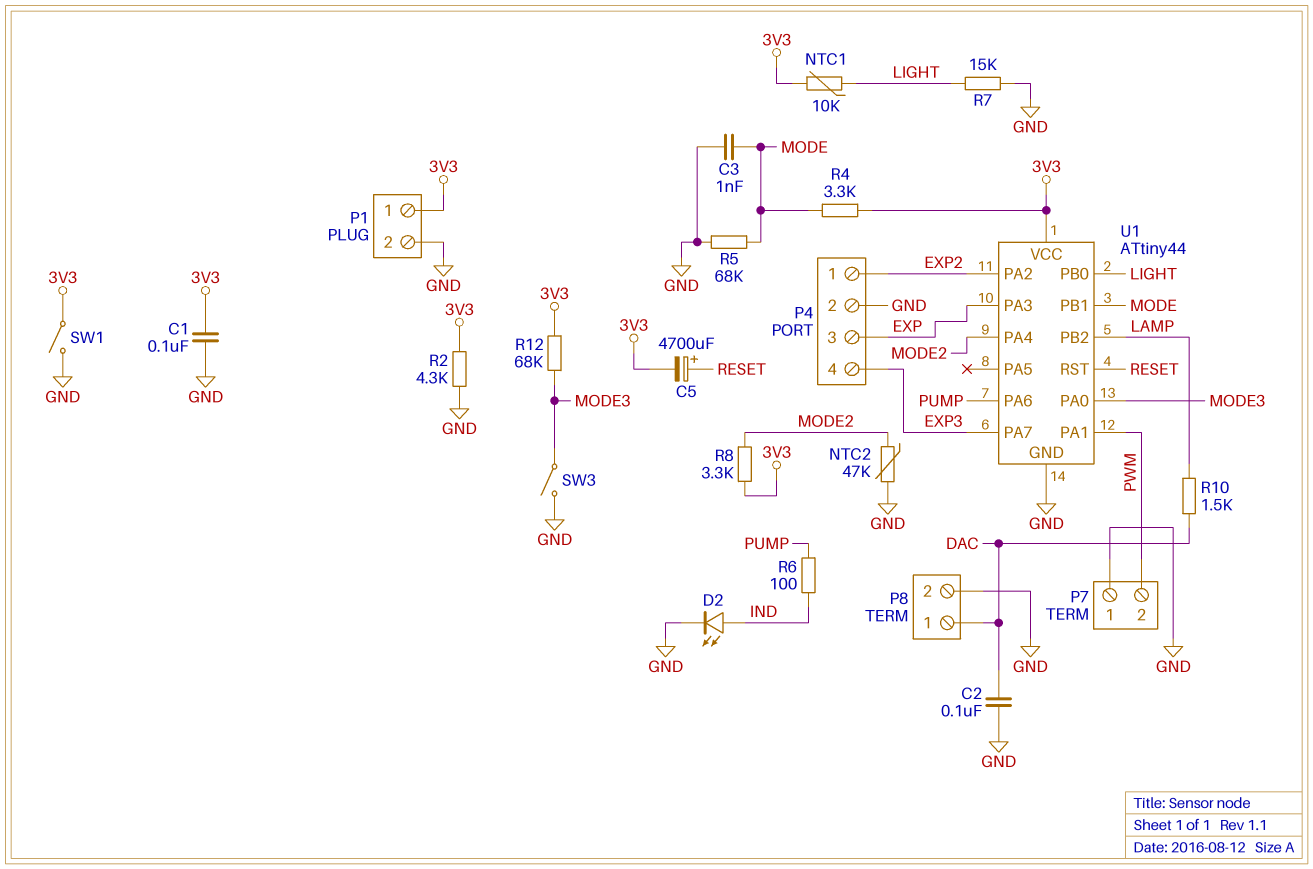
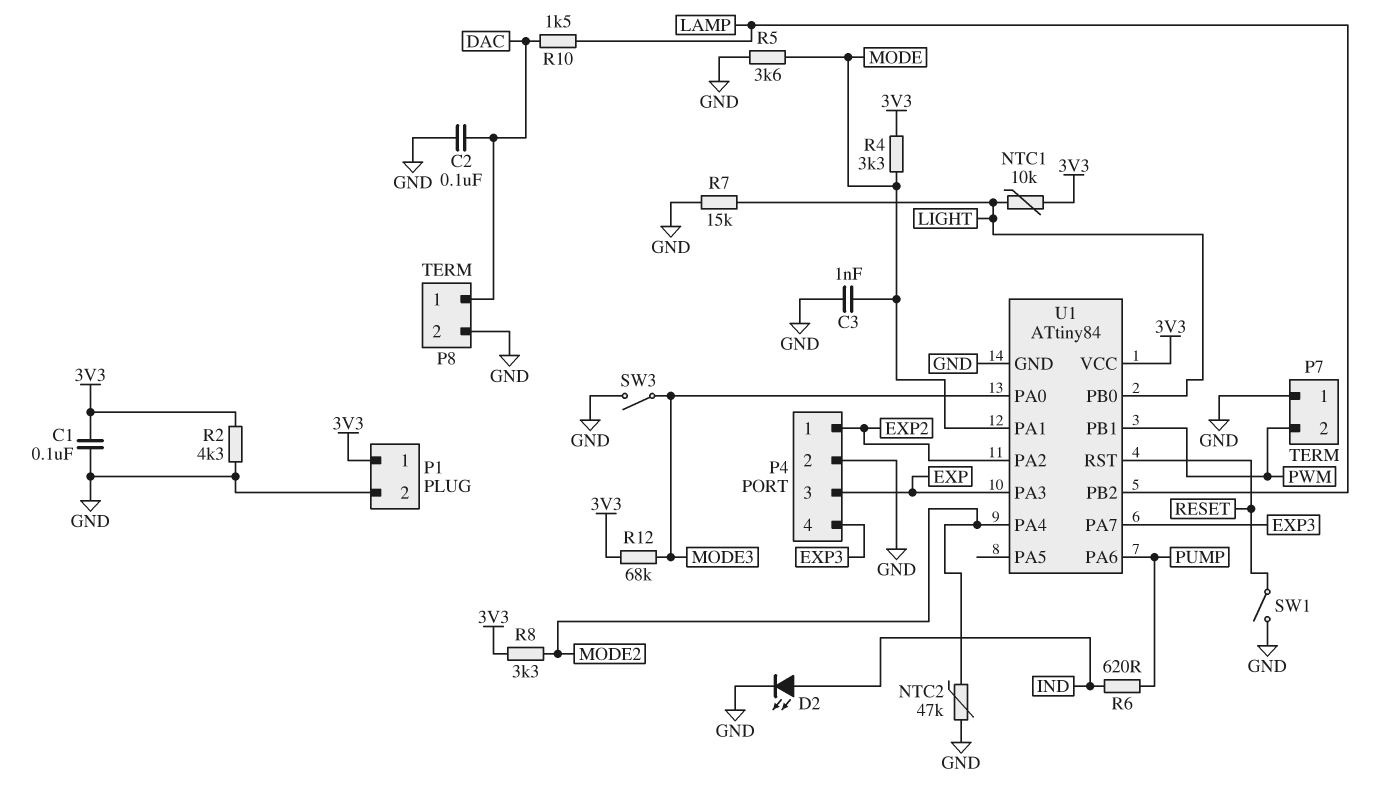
C5: 4700uF (plus RESET, minus 3V3) -> none
R5: 68k (GND, MODE) -> 3.6k (GND, MODE)
R6: 100 (IND, PUMP) -> 620 (IND, PUMP)
SW1: switch (3V3, GND) -> switch (GND, RESET)
U1: ATtiny44 -> ATtiny84
U1 pin PA1: PWM -> MODE
U1 pin PB1: MODE -> PWM

